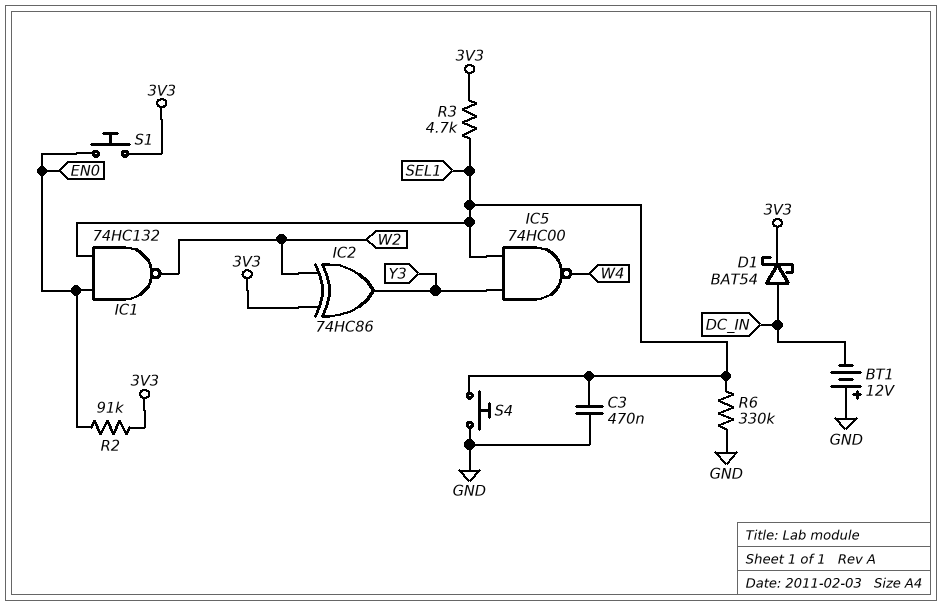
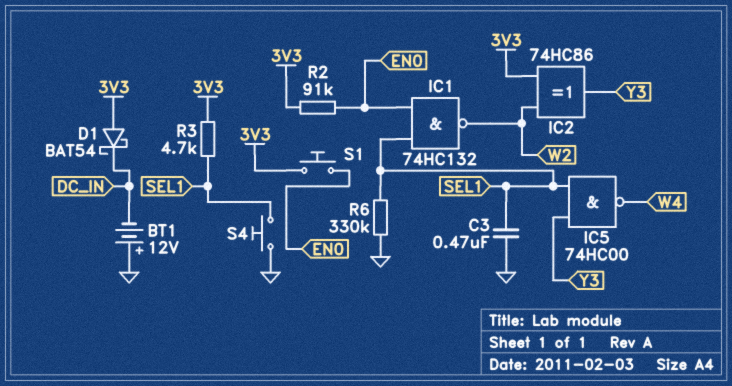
D1: schottky BAT54 (A DC_IN, K 3V3) -> schottky BAT54 (A 3V3, K DC_IN)

